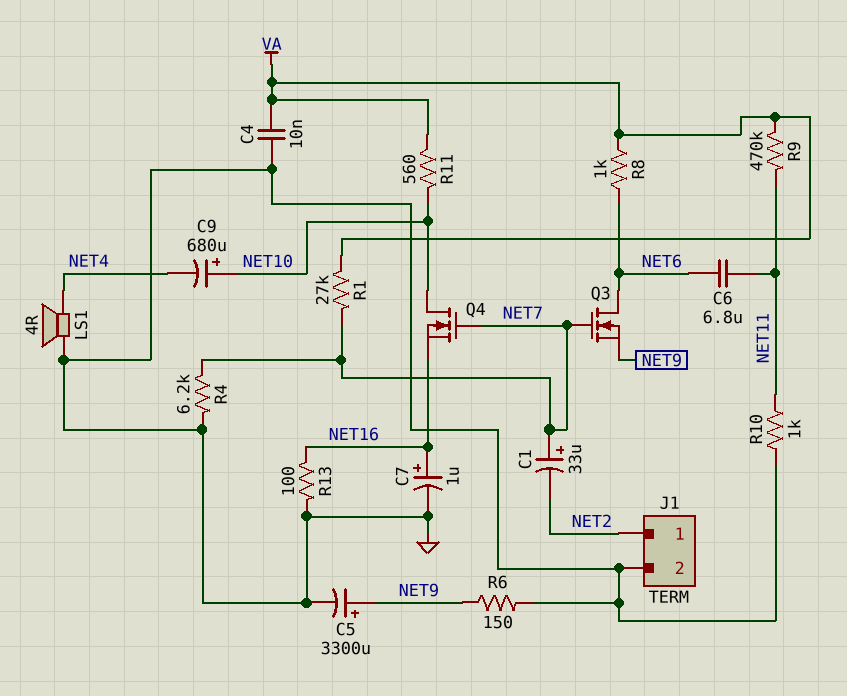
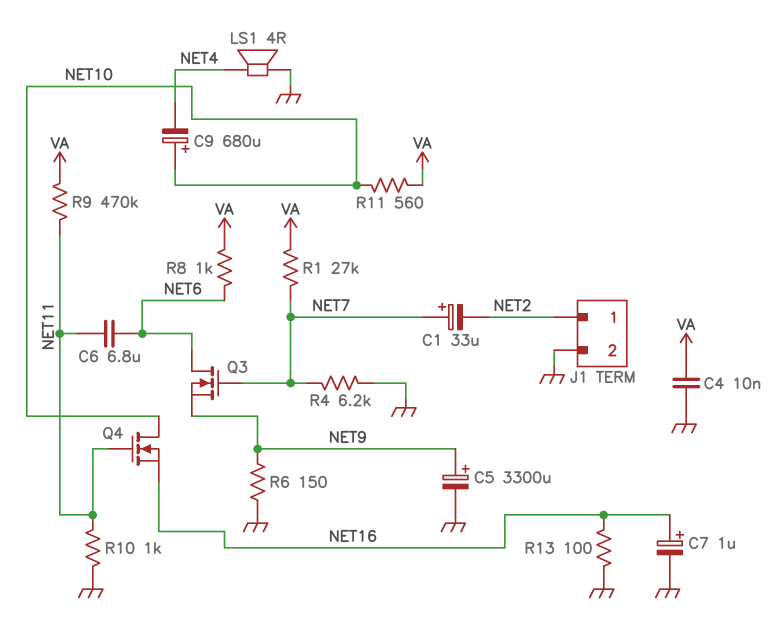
Q4: NMOS (G NET7, D NET10, S NET16) -> NMOS (G NET11, D NET10, S NET16)

